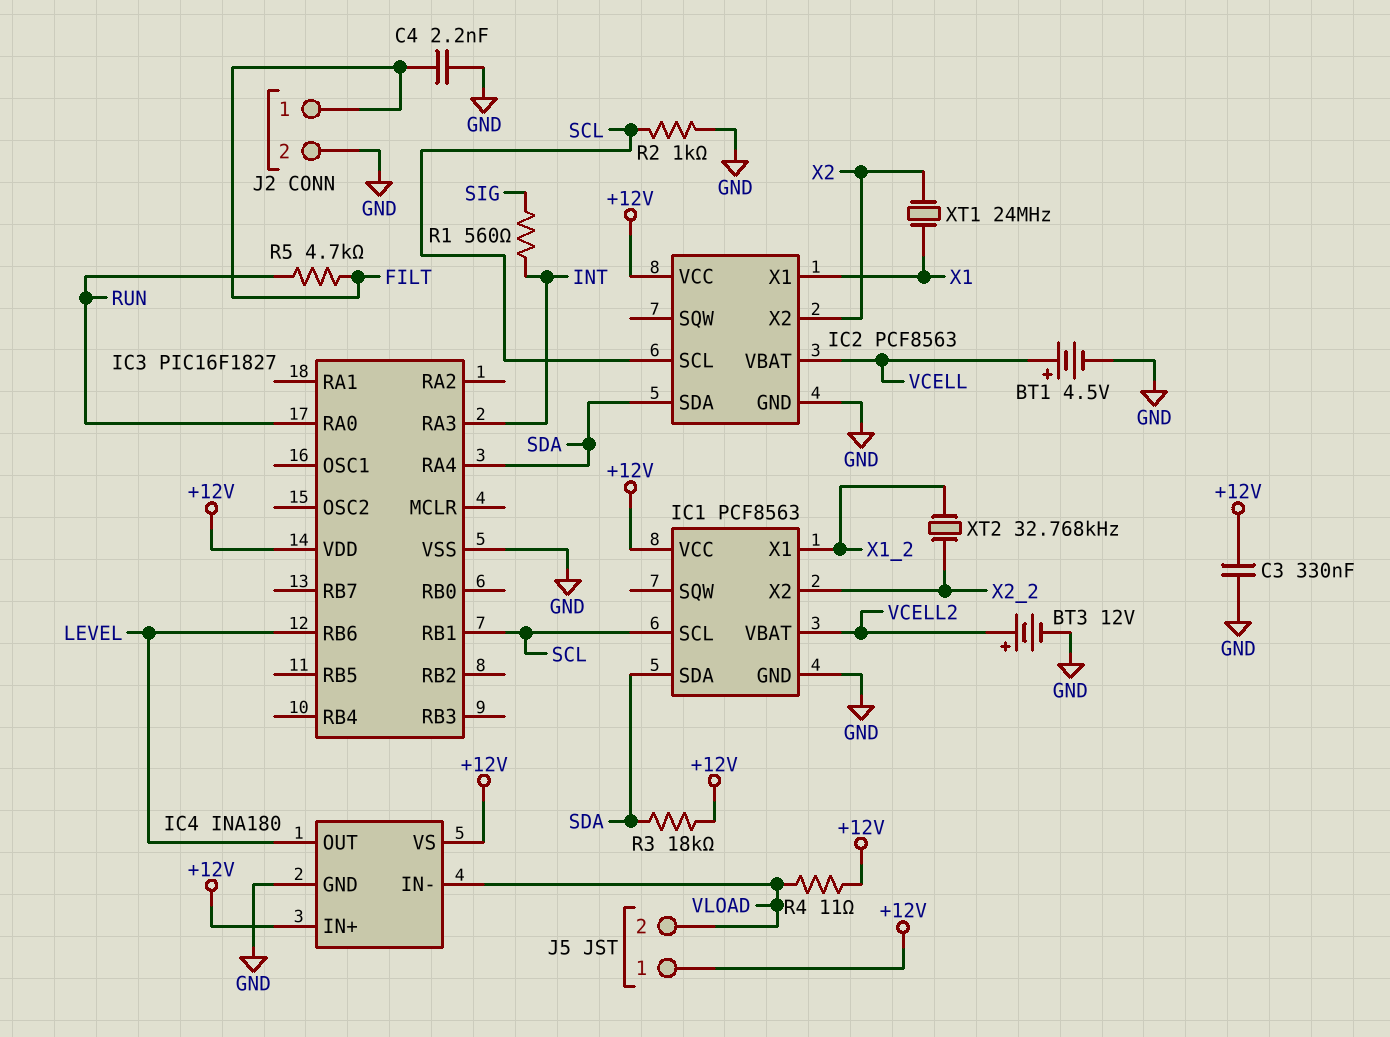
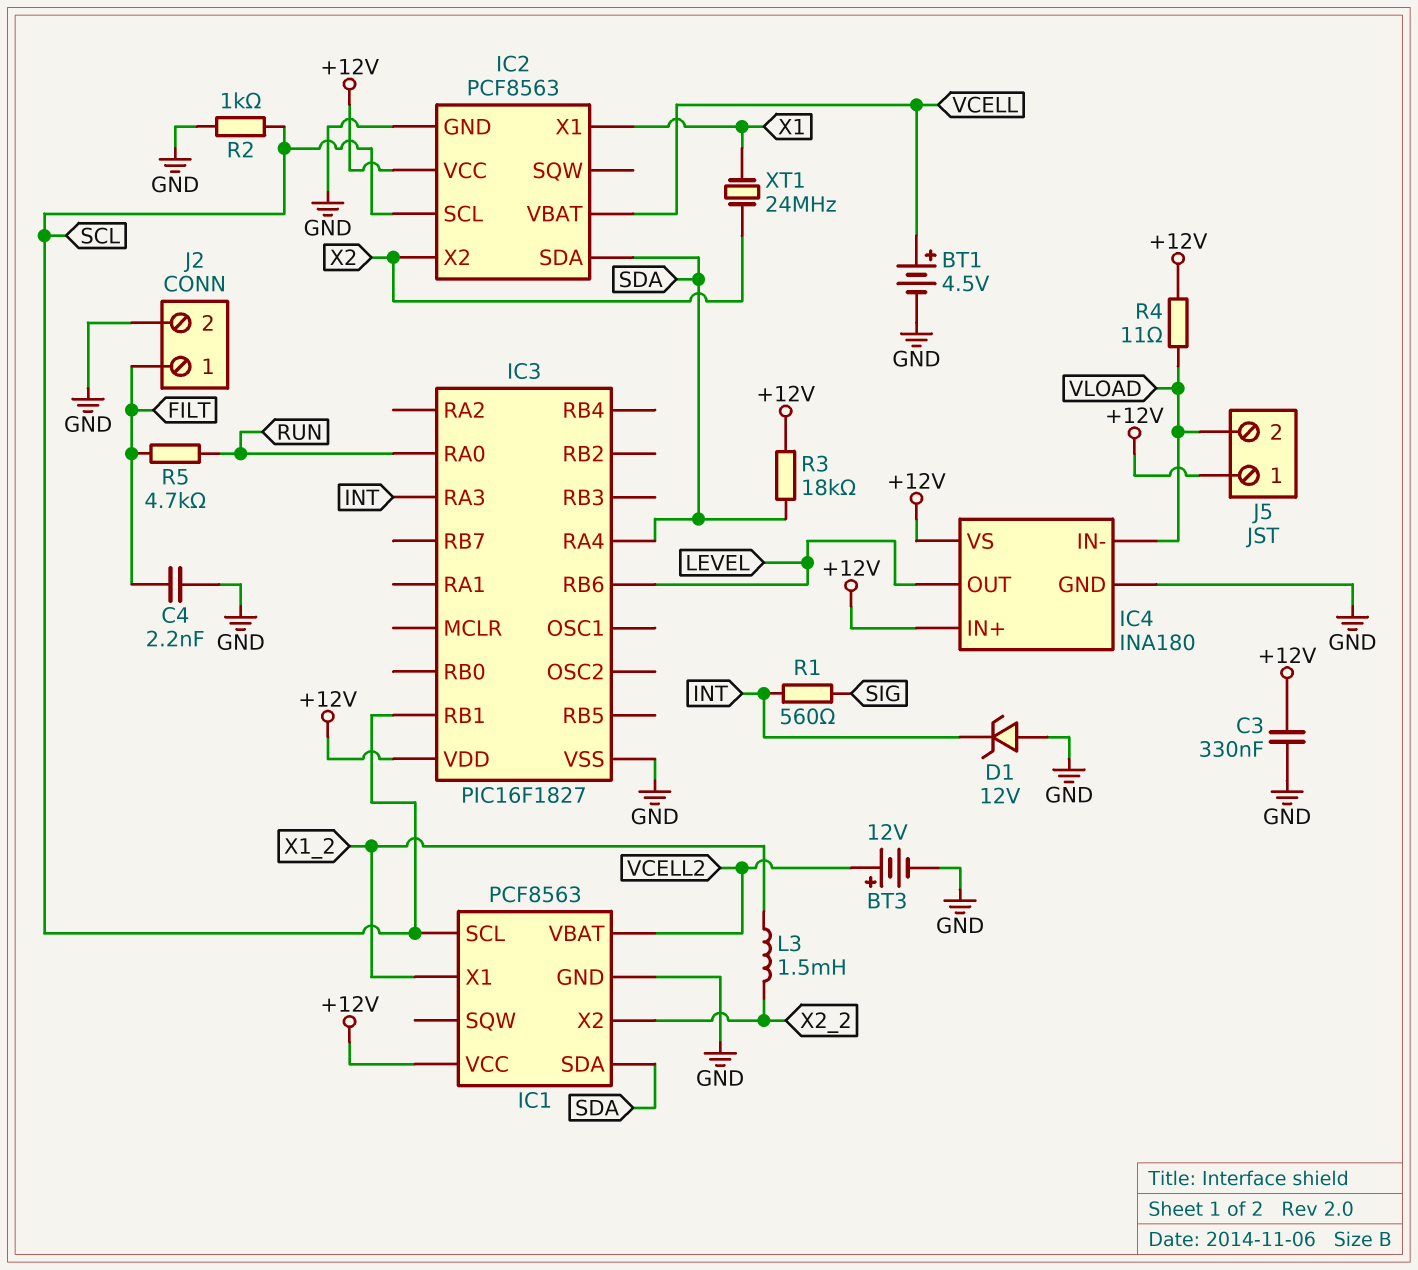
D1: none -> zener 12V (A GND, K INT)
L3: none -> 1.5mH (X1_2, X2_2)
XT2: 32.768kHz (X1_2, X2_2) -> none

